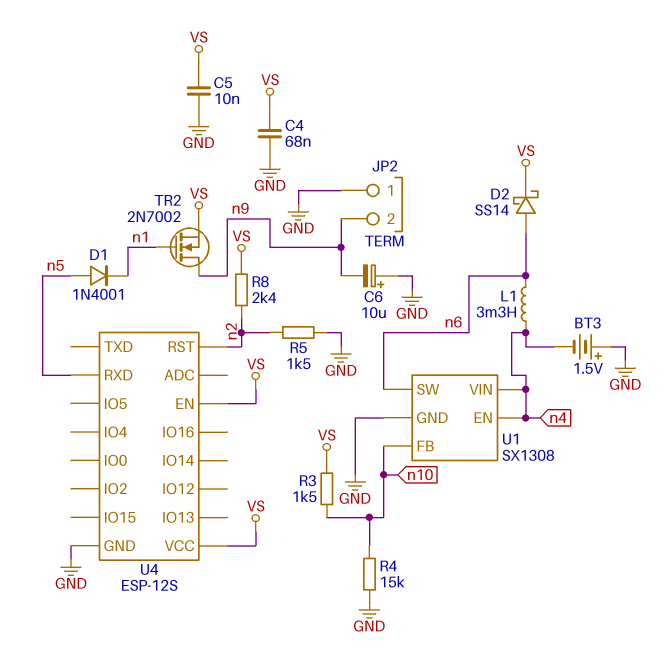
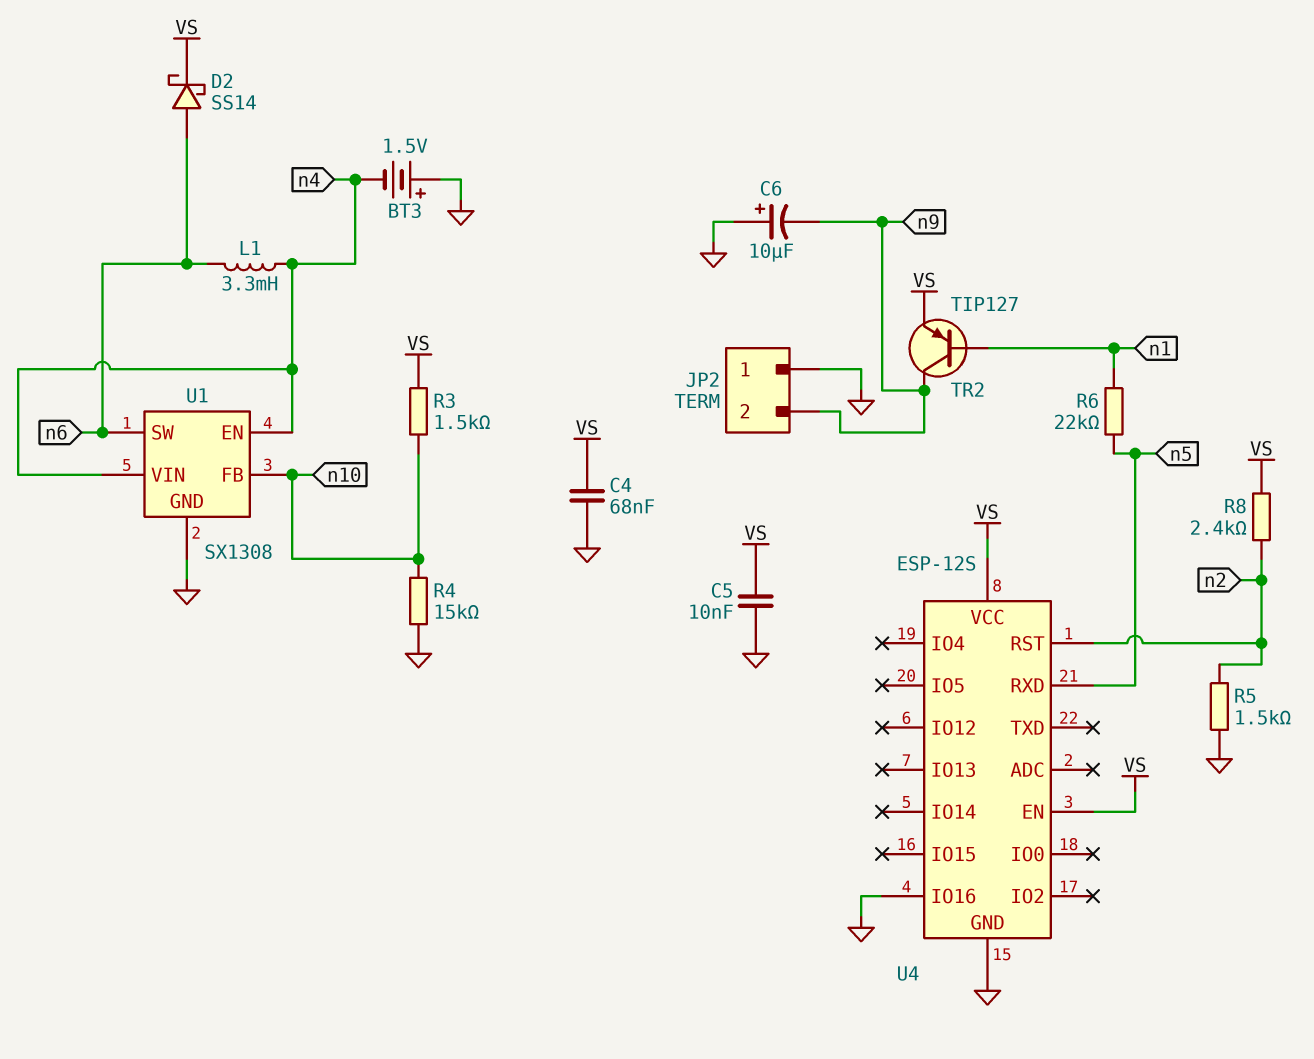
D1: diode 1N4001 (A n5, K n1) -> none
R6: none -> 22k (n1, n5)
TR2: NMOS 2N7002 (G n1, D n9, S VS) -> PNP TIP127 (B n1, C n9, E VS)
U4 pin IO16: none -> GND

